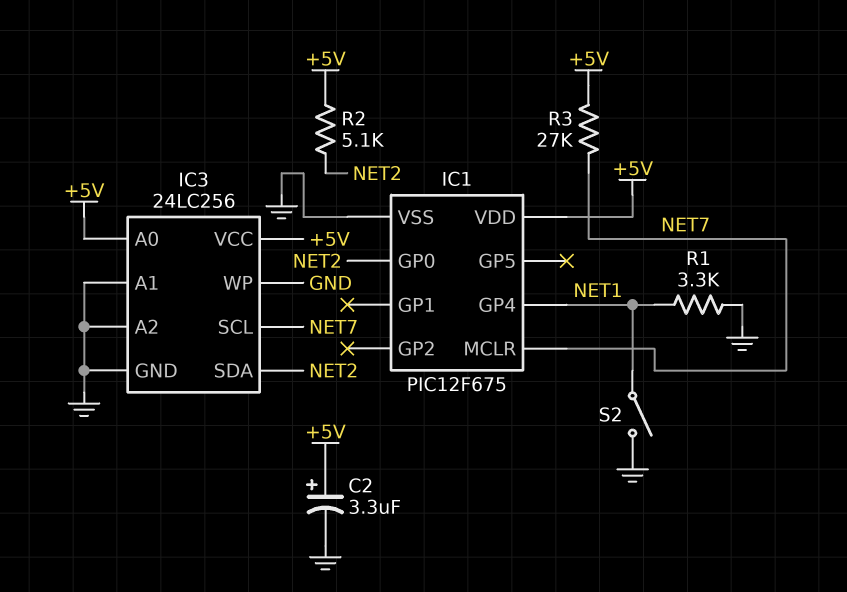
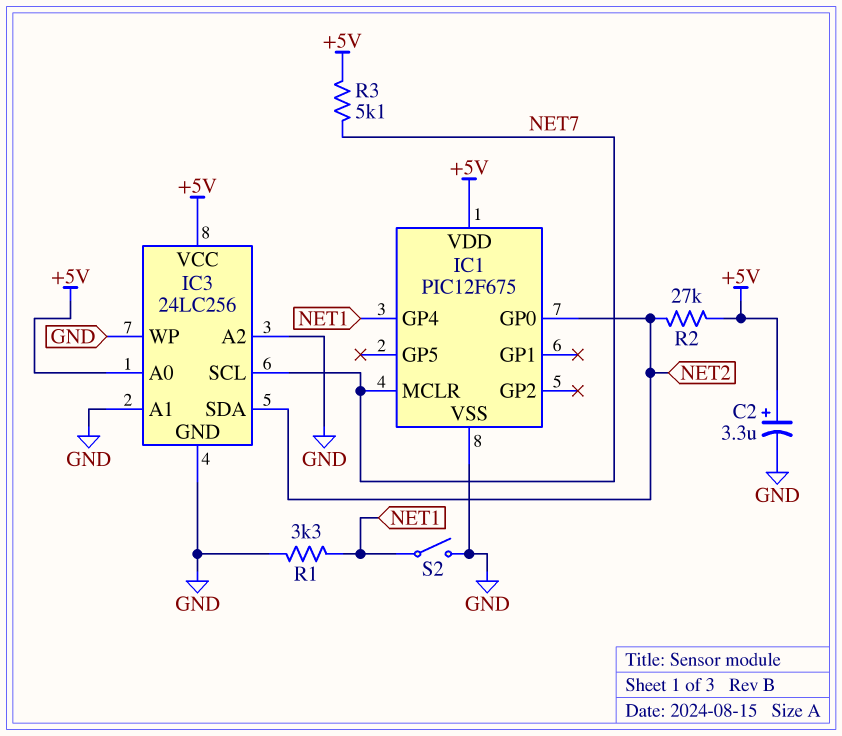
R2: 5.1k (+5V, NET2) -> 27k (+5V, NET2)
R3: 27k (+5V, NET7) -> 5.1k (+5V, NET7)

